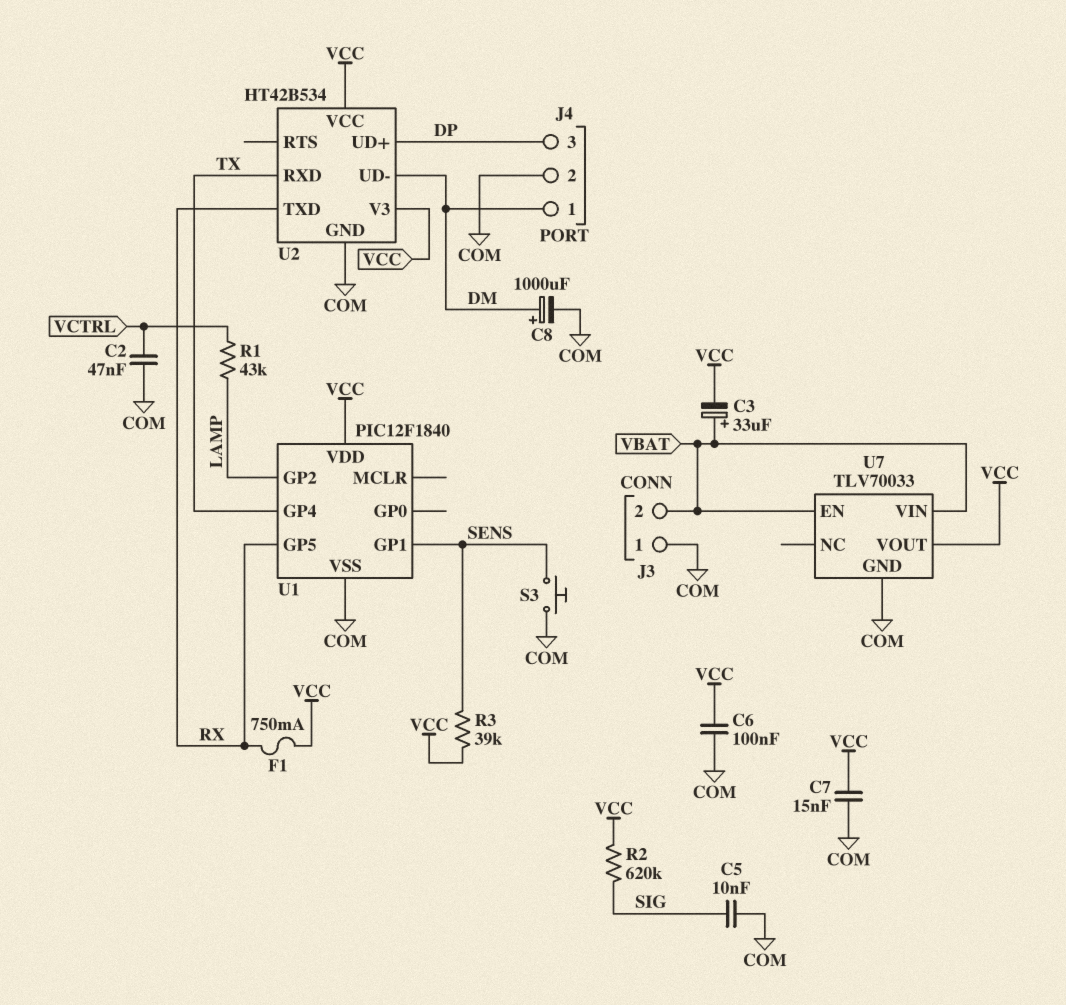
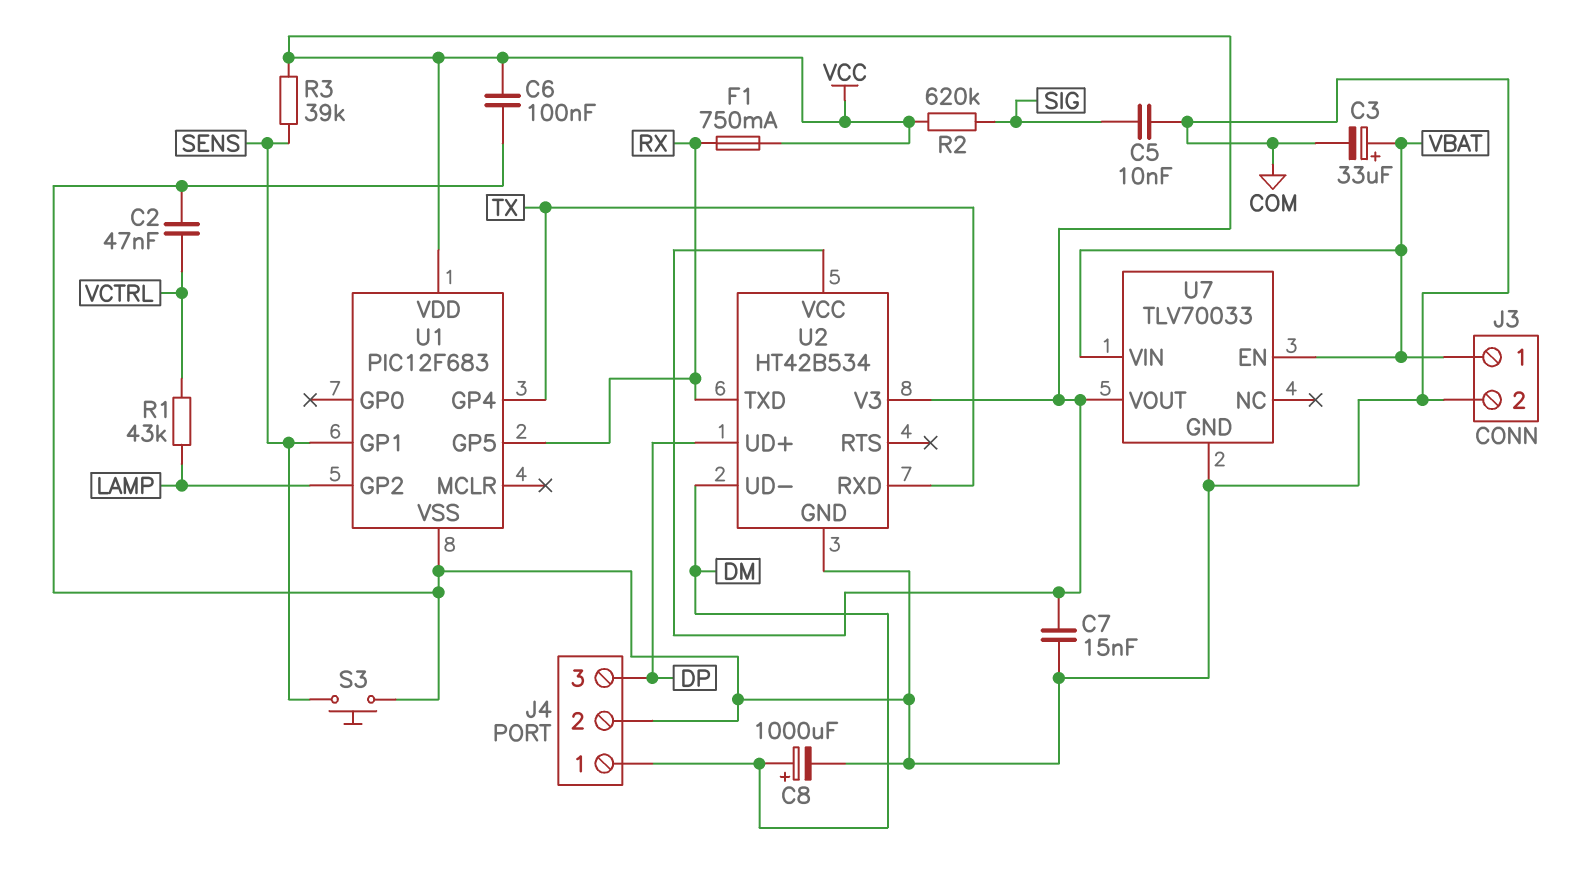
C3: 33uF (plus VBAT, minus VCC) -> 33uF (plus VBAT, minus COM)
J3 pin 1: COM -> VBAT
J3 pin 2: VBAT -> COM
U1: PIC12F1840 -> PIC12F683

